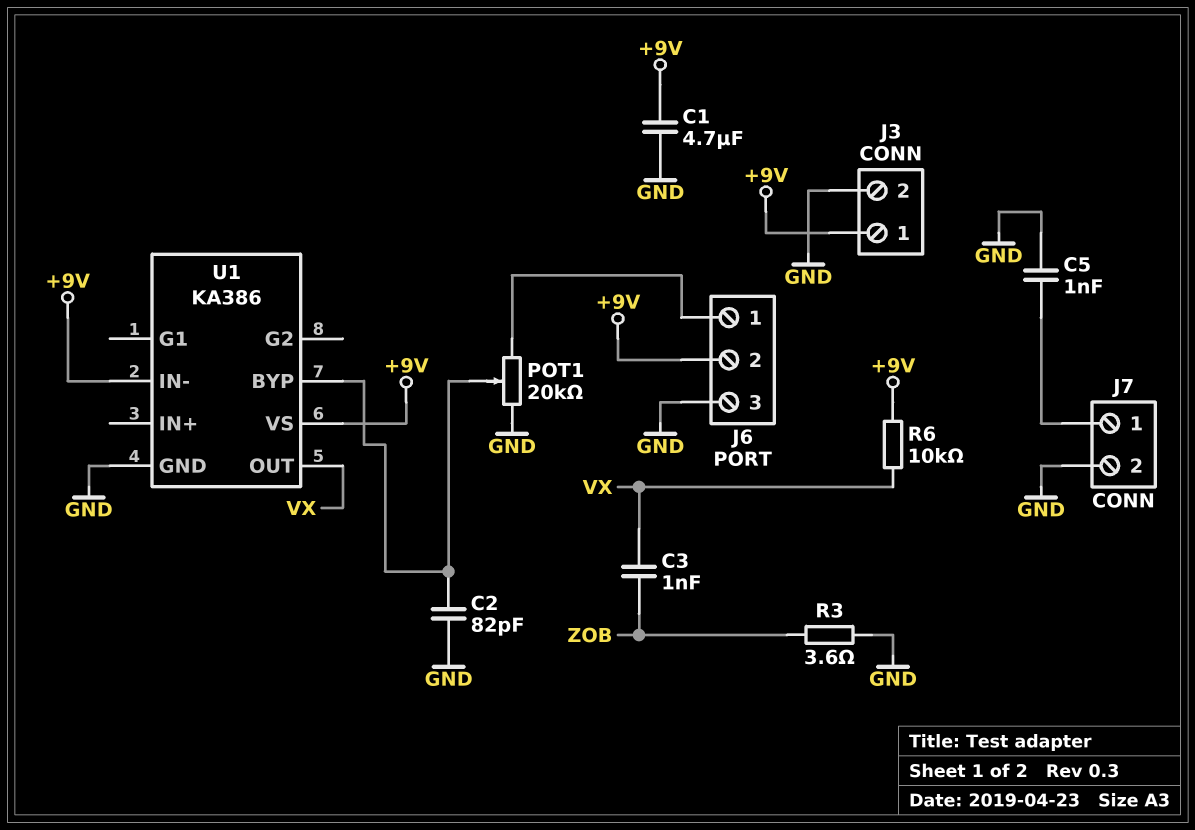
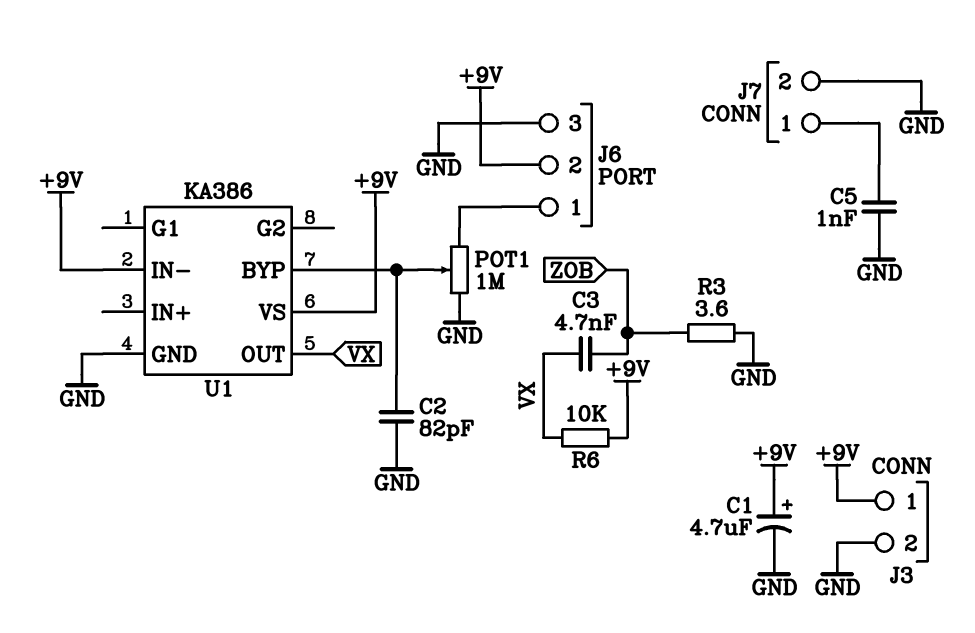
C1: 4.7uF (+9V, GND) -> 4.7uF (plus +9V, minus GND)
C3: 1nF (VX, ZOB) -> 4.7nF (VX, ZOB)
POT1: 20k (GND, J6/1, wiper U1/BYP) -> 1M (GND, J6/1, wiper U1/BYP)

